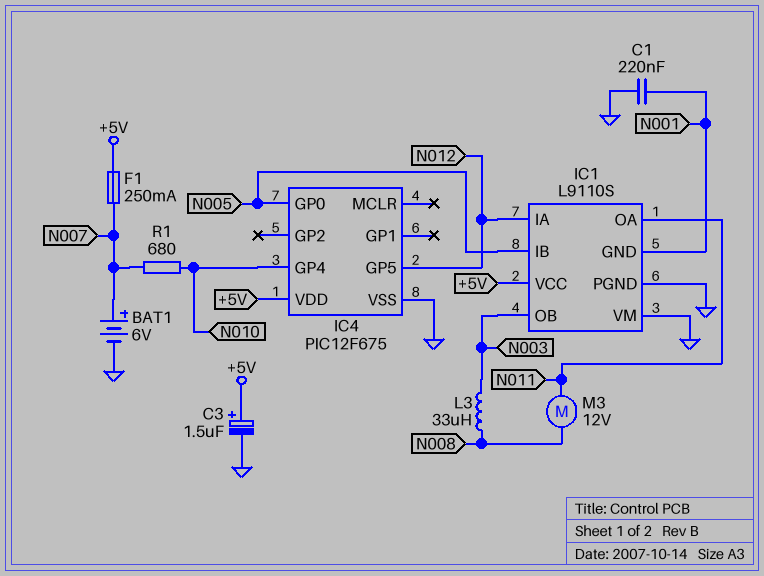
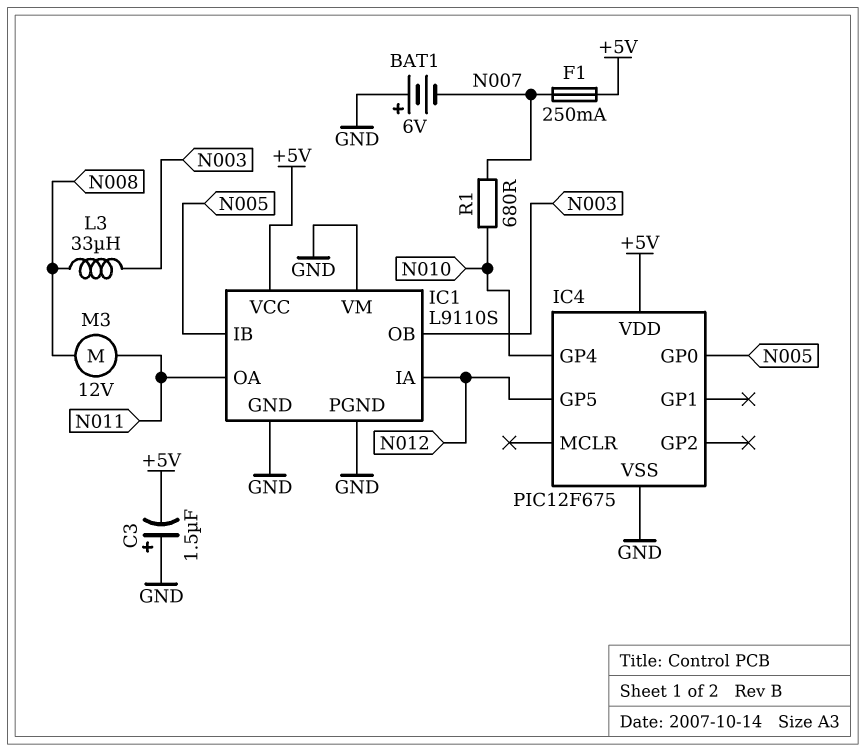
BAT1: 6V (plus N007, minus GND) -> 6V (plus GND, minus N007)
C1: 220nF (GND, N001) -> none
C3: 1.5uF (plus +5V, minus GND) -> 1.5uF (plus GND, minus +5V)
IC1 pin GND: N001 -> GND

